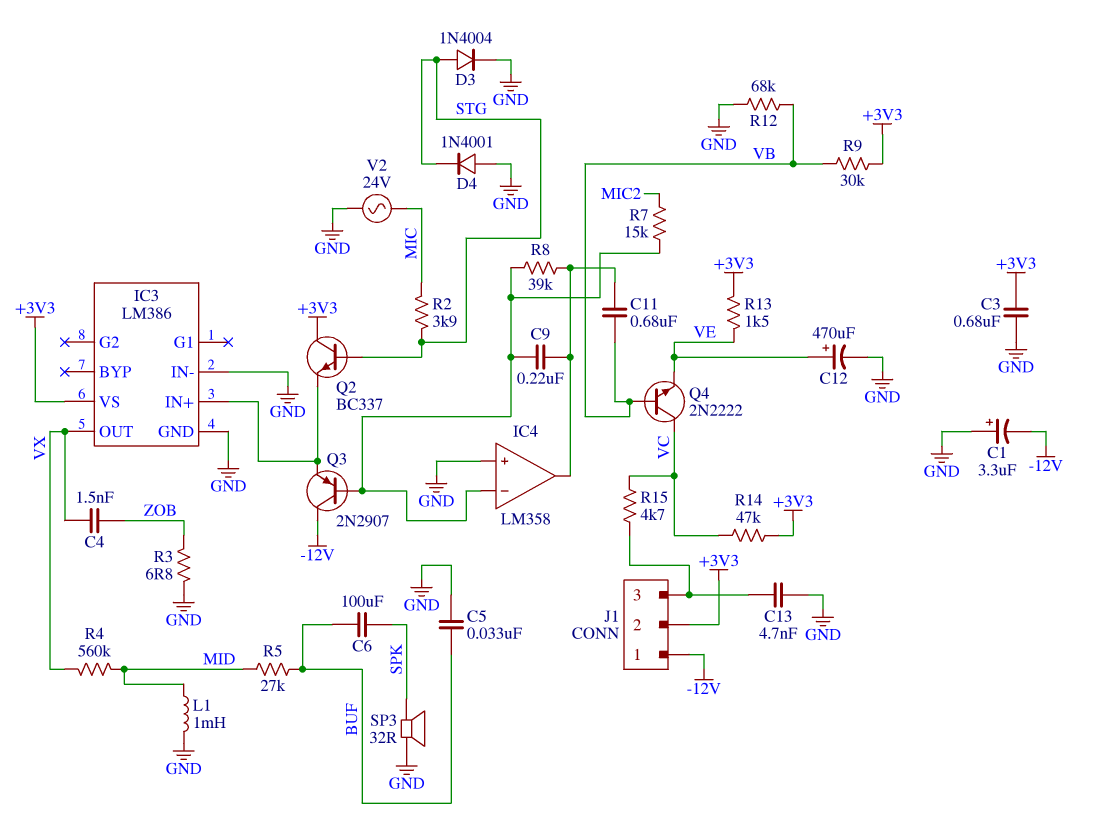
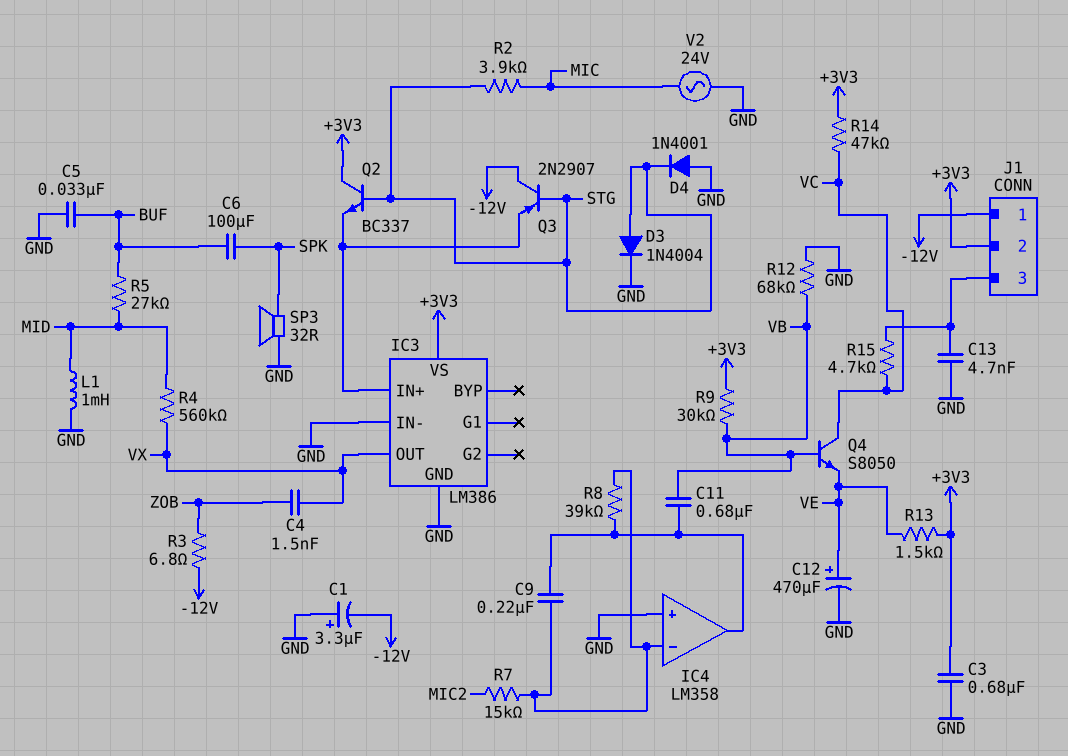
Q3: PNP 2N2907 (B IC4/in-, C -12V, E IC3/IN+) -> PNP 2N2907 (B STG, C -12V, E IC3/IN+)
Q4: NPN 2N2222 (B VB, C VC, E VE) -> NPN S8050 (B VB, C VC, E VE)
R3: 6.8 (GND, ZOB) -> 6.8 (-12V, ZOB)

